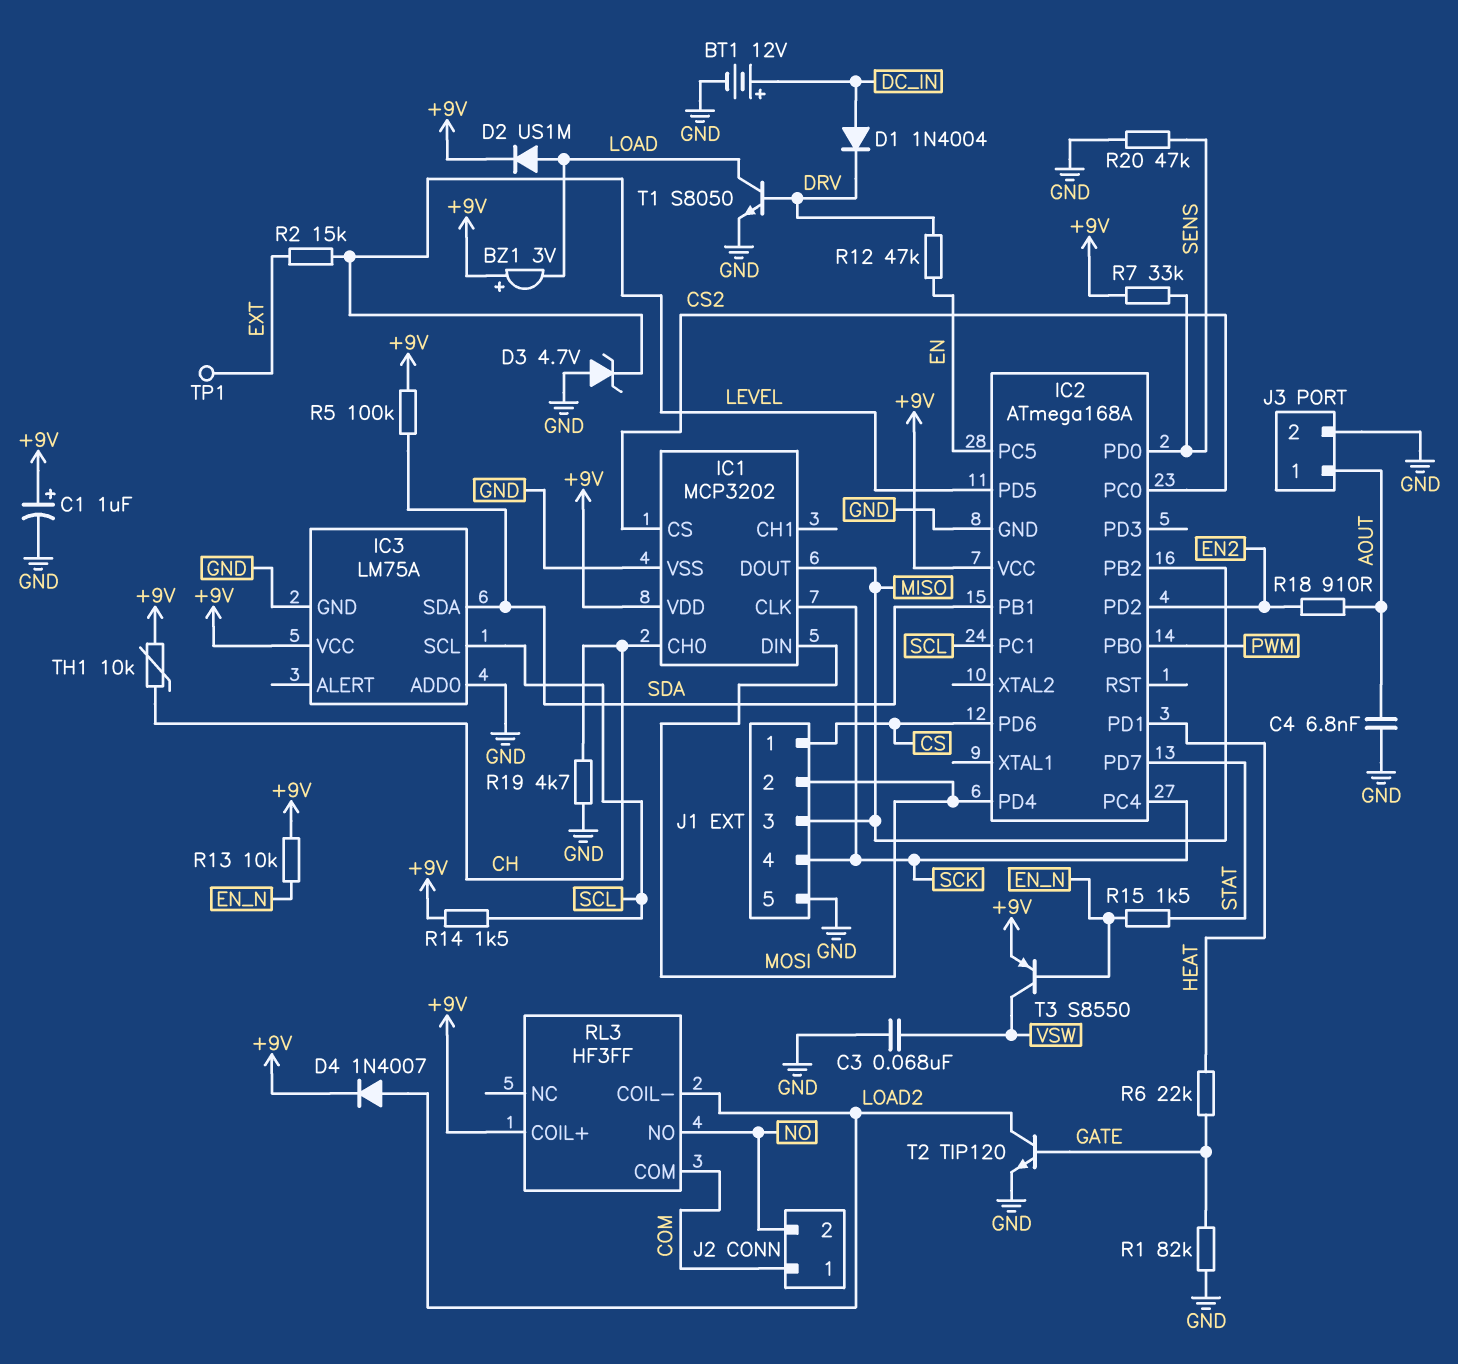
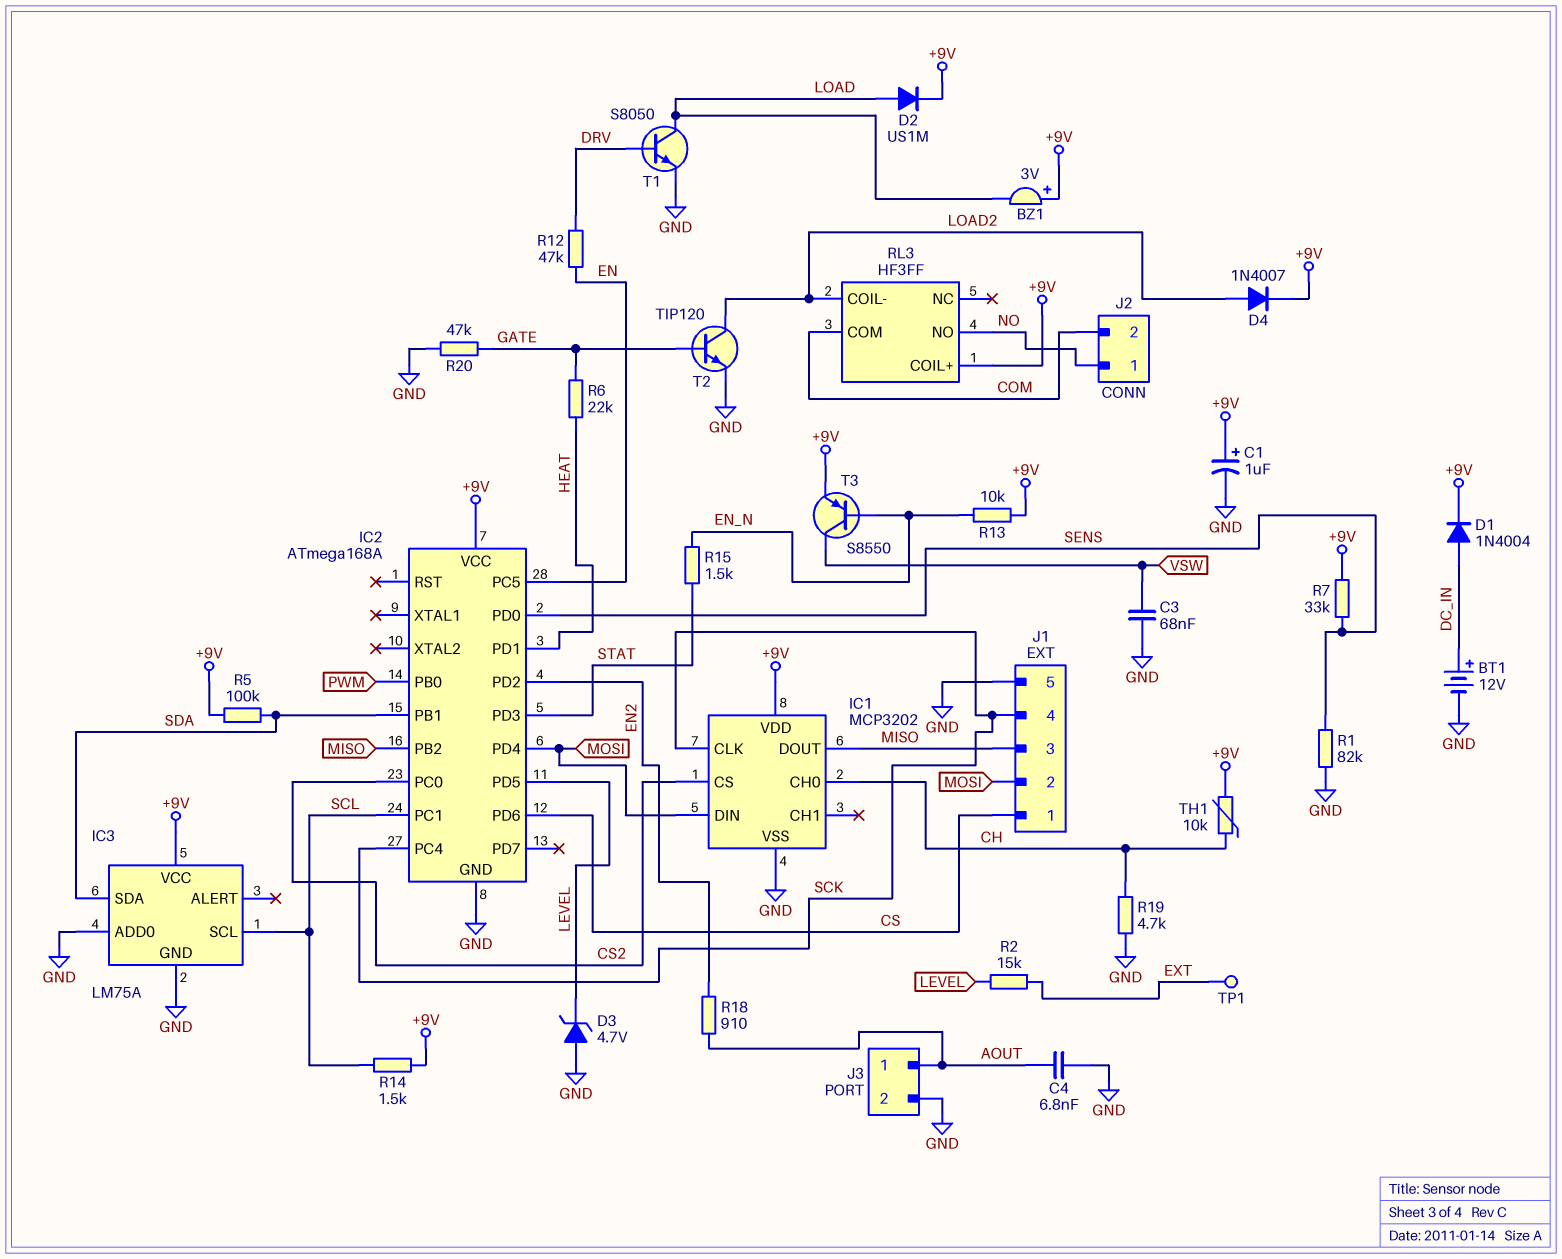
D1: diode 1N4004 (A DC_IN, K DRV) -> diode 1N4004 (A DC_IN, K +9V)
IC2 pin PD3: none -> STAT
IC2 pin PD7: STAT -> none
J2 pin 1: COM -> NO
J2 pin 2: NO -> COM
R1: 82k (GATE, GND) -> 82k (GND, SENS)
R20: 47k (GND, SENS) -> 47k (GATE, GND)

